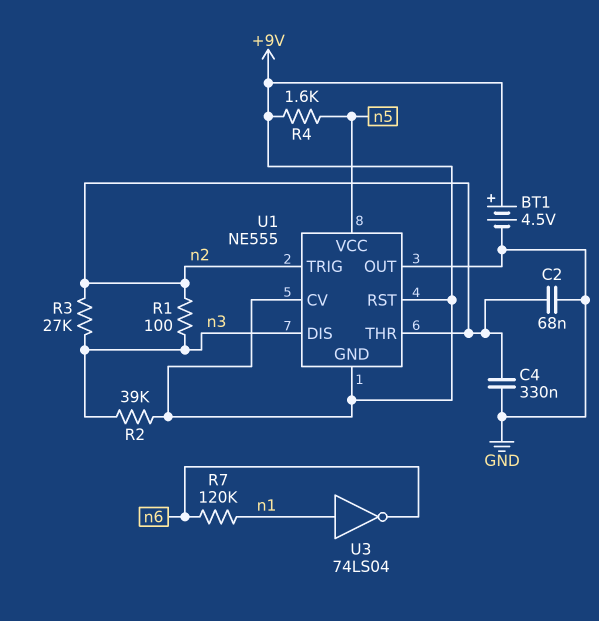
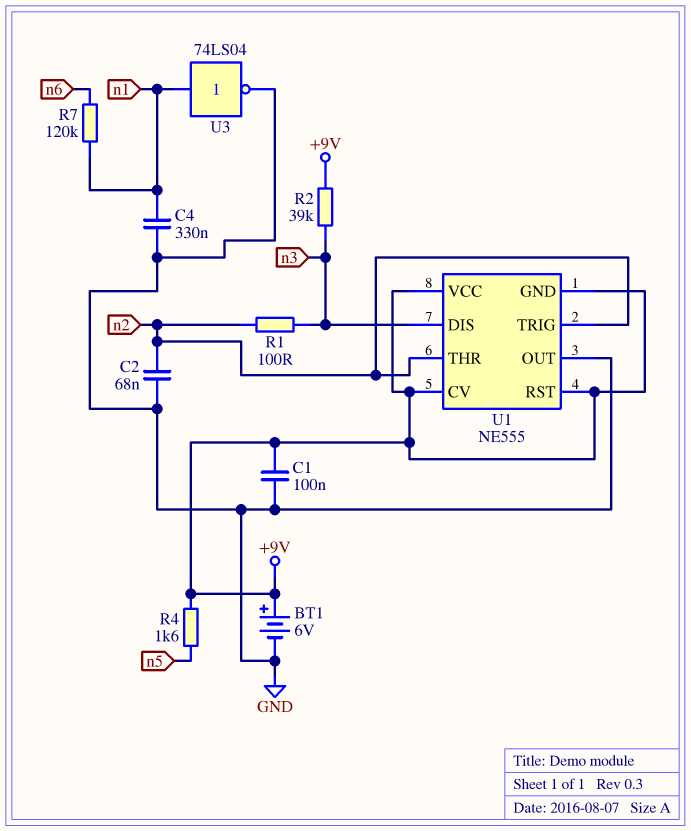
BT1: 4.5V (plus +9V, minus GND) -> 6V (plus +9V, minus GND)
C1: none -> 100nF (+9V, GND)
C4: 330nF (GND, n2) -> 330nF (GND, n1)
R3: 27k (n2, n3) -> none
U1 pin VCC: n5 -> +9V
U3: NOT 74LS04 (in n1, out n6) -> NOT 74LS04 (in n1, out GND)

